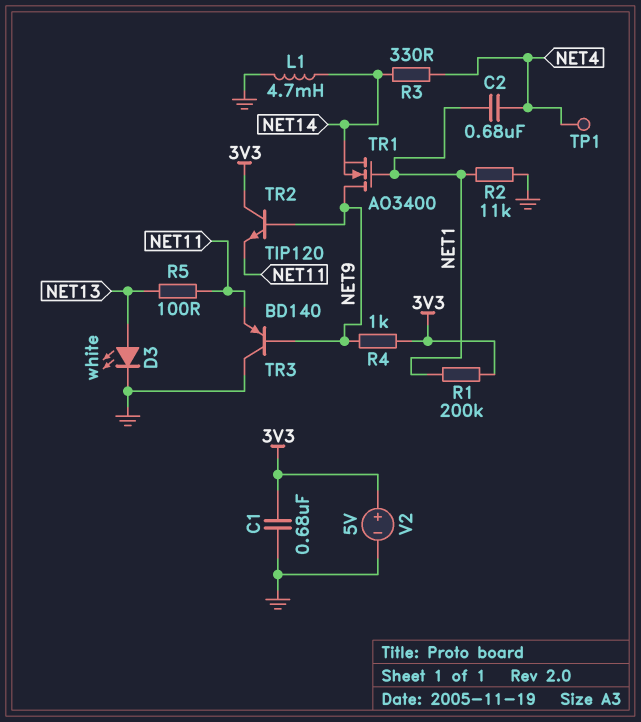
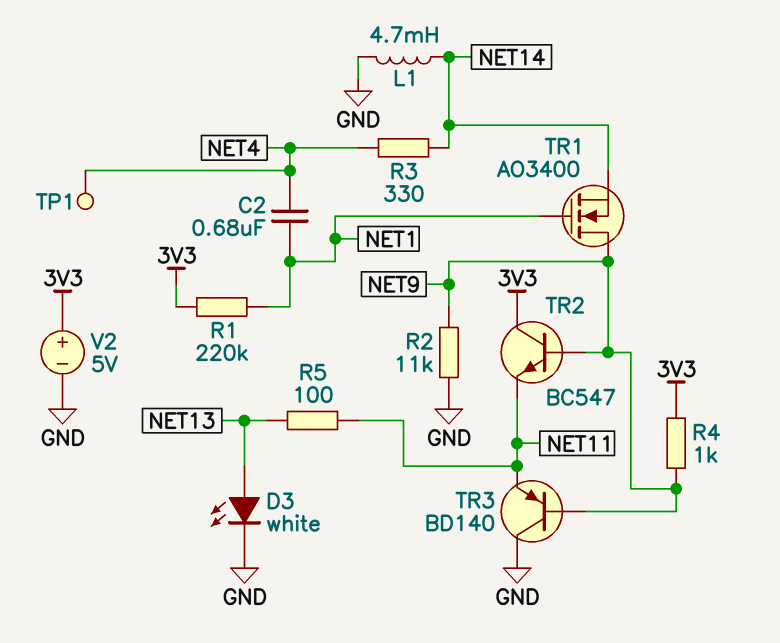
C1: 680nF (3V3, GND) -> none
R1: 200k (3V3, NET1) -> 220k (3V3, NET1)
R2: 11k (GND, NET1) -> 11k (GND, NET9)
TR2: NPN TIP120 (B NET9, C 3V3, E NET11) -> NPN BC547 (B NET9, C 3V3, E NET11)

